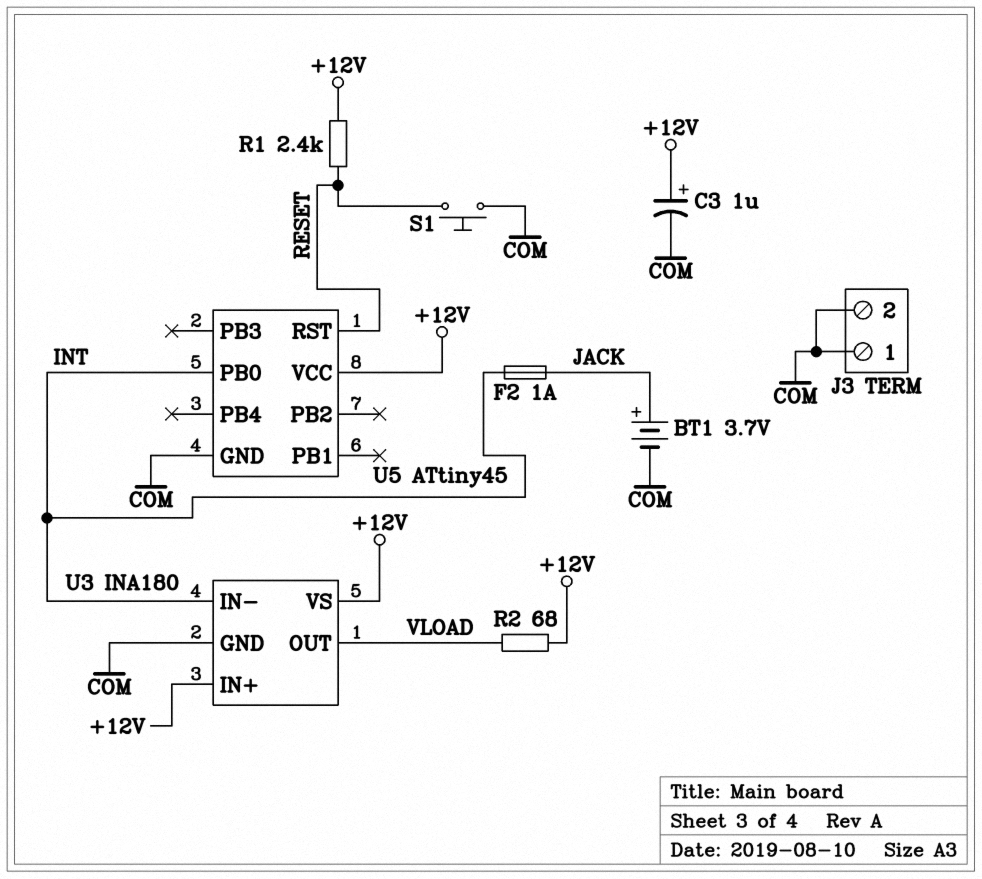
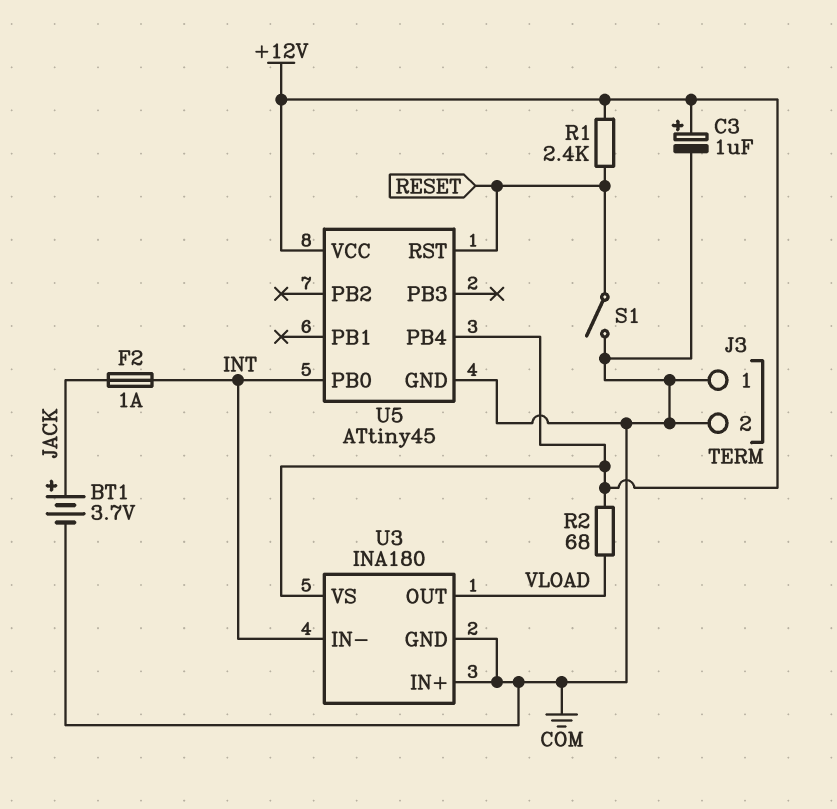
S1: button (COM, RESET) -> switch (COM, RESET)
U3 pin IN+: +12V -> COM
U5 pin PB4: none -> +12V

